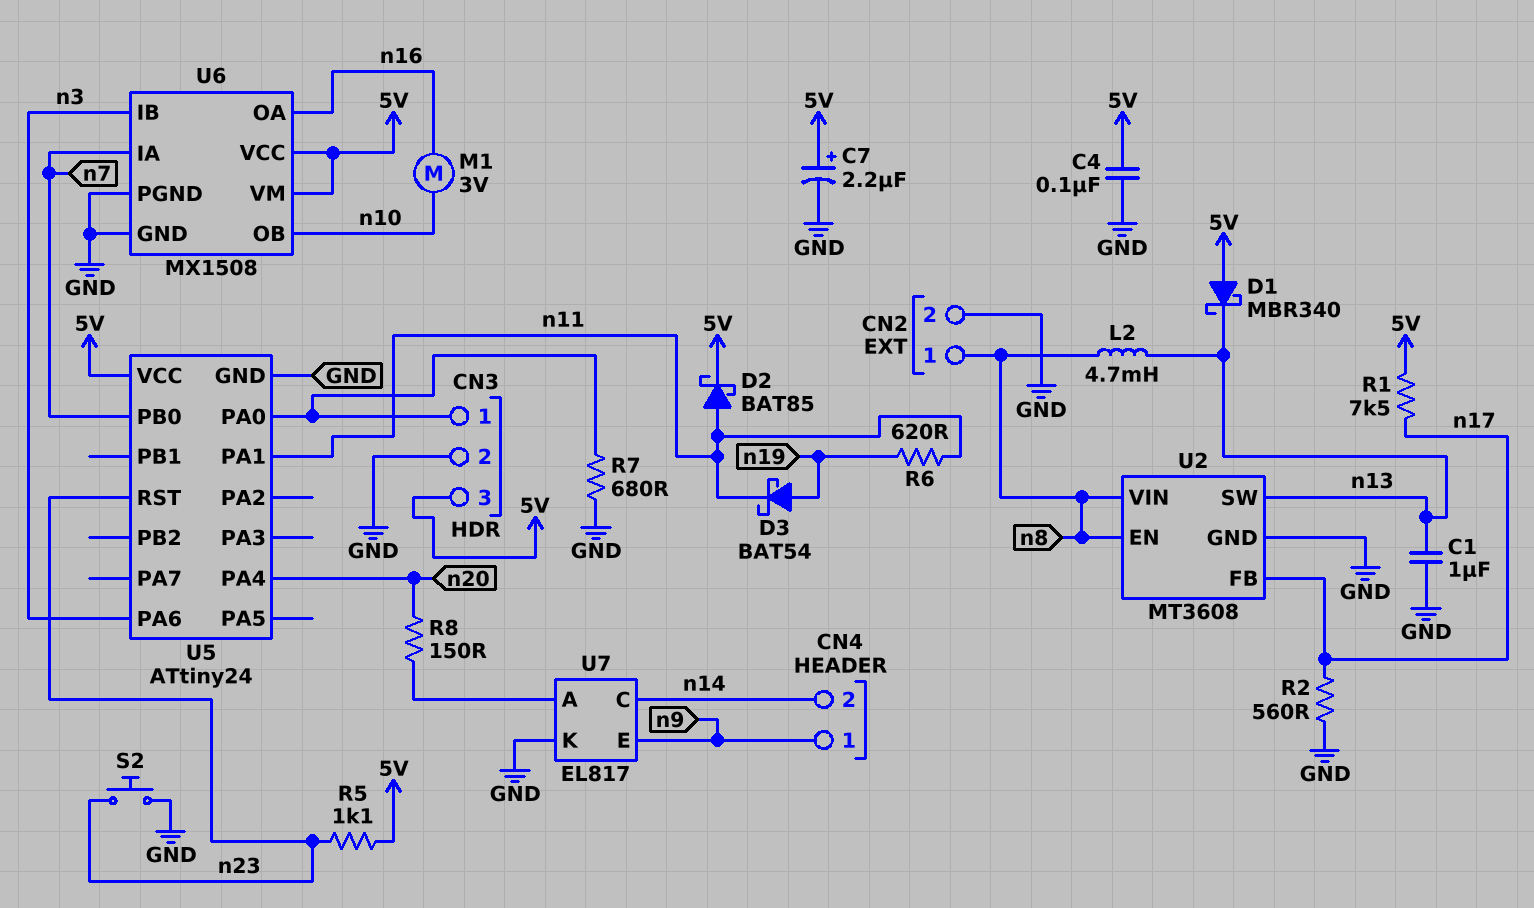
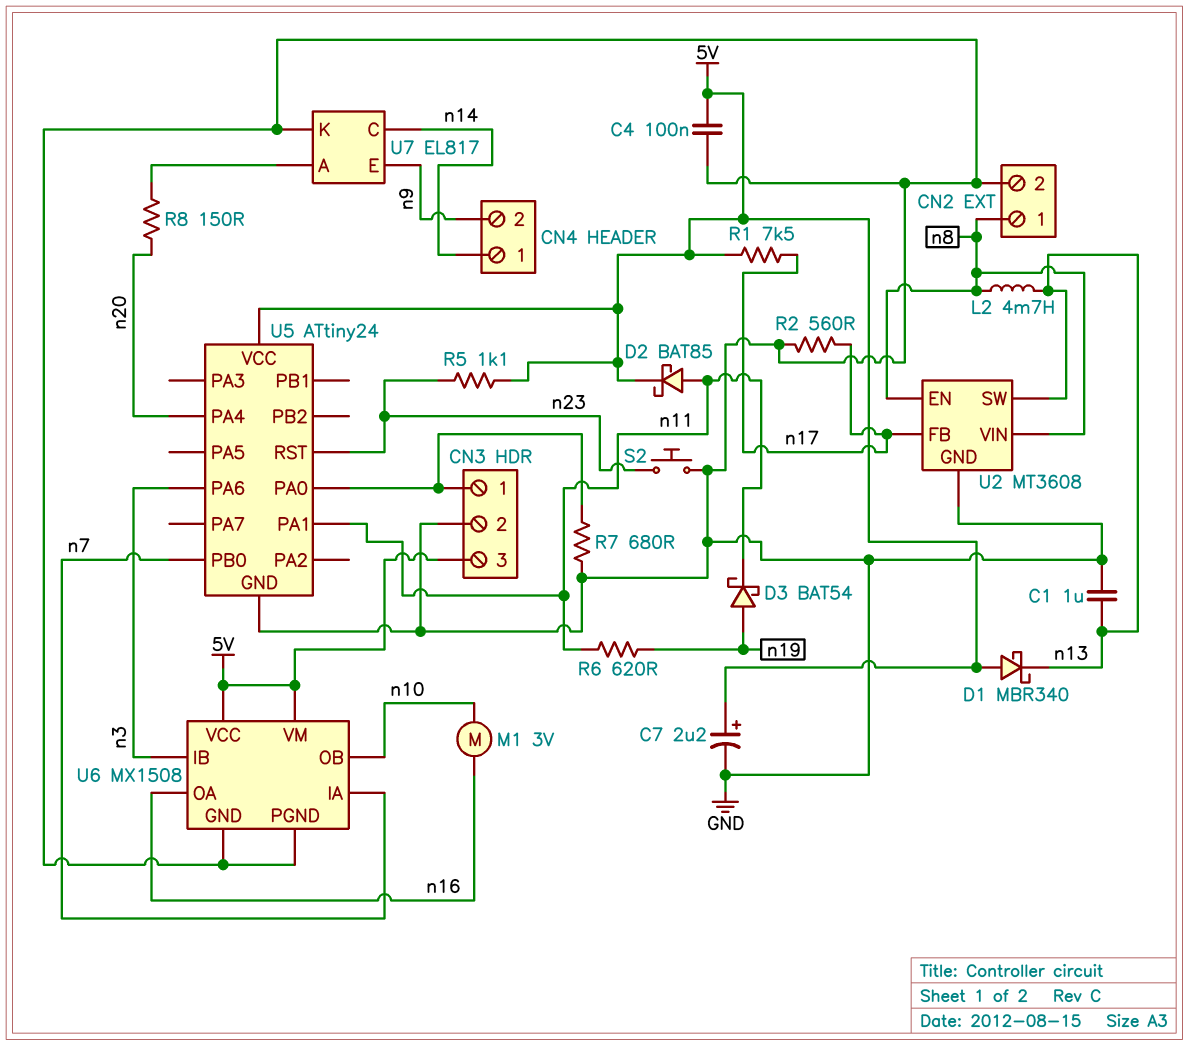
CN4 pin 1: n9 -> n14
CN4 pin 2: n14 -> n9

